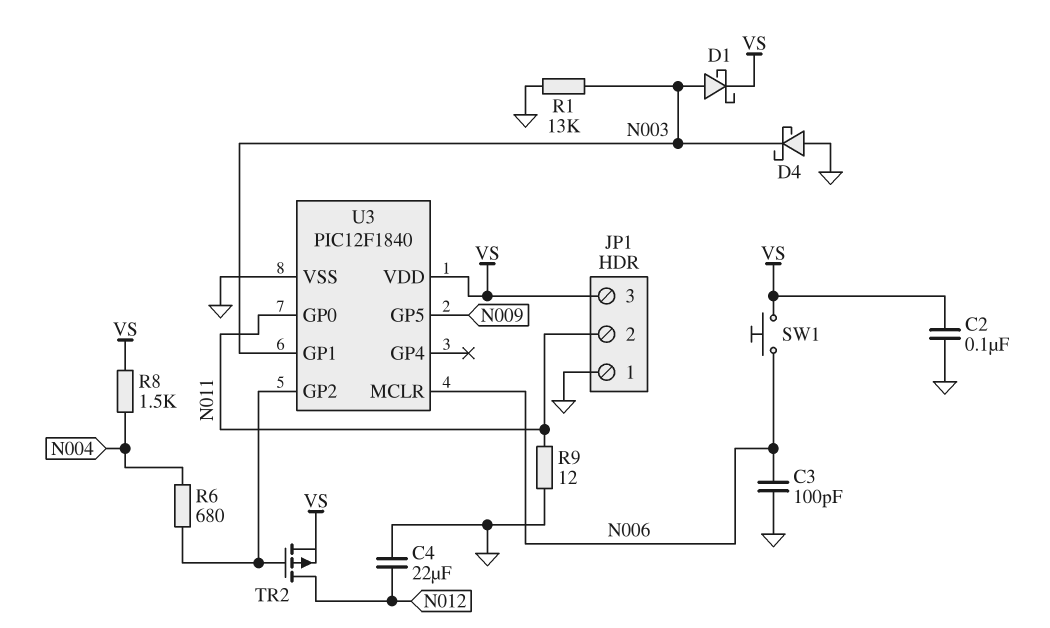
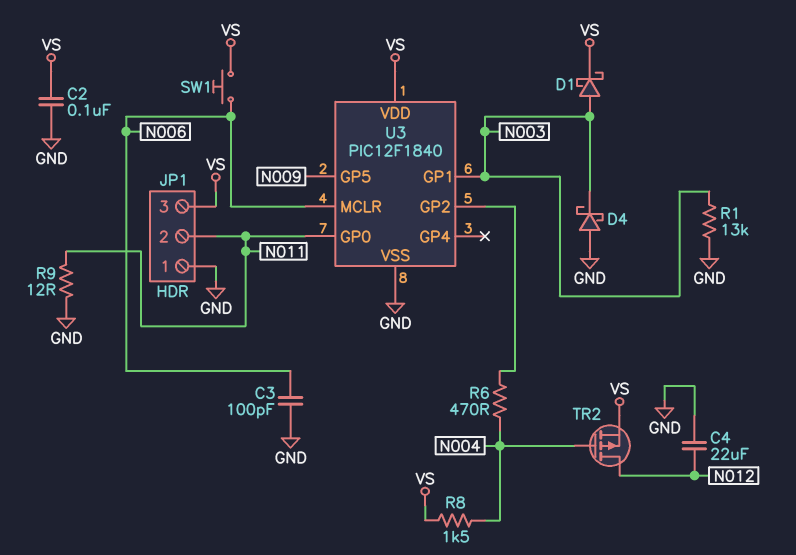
R6: 680 (N004, U3/GP2) -> 470 (N004, U3/GP2)
TR2: PMOS (G U3/GP2, D N012, S VS) -> PMOS (G N004, D N012, S VS)

